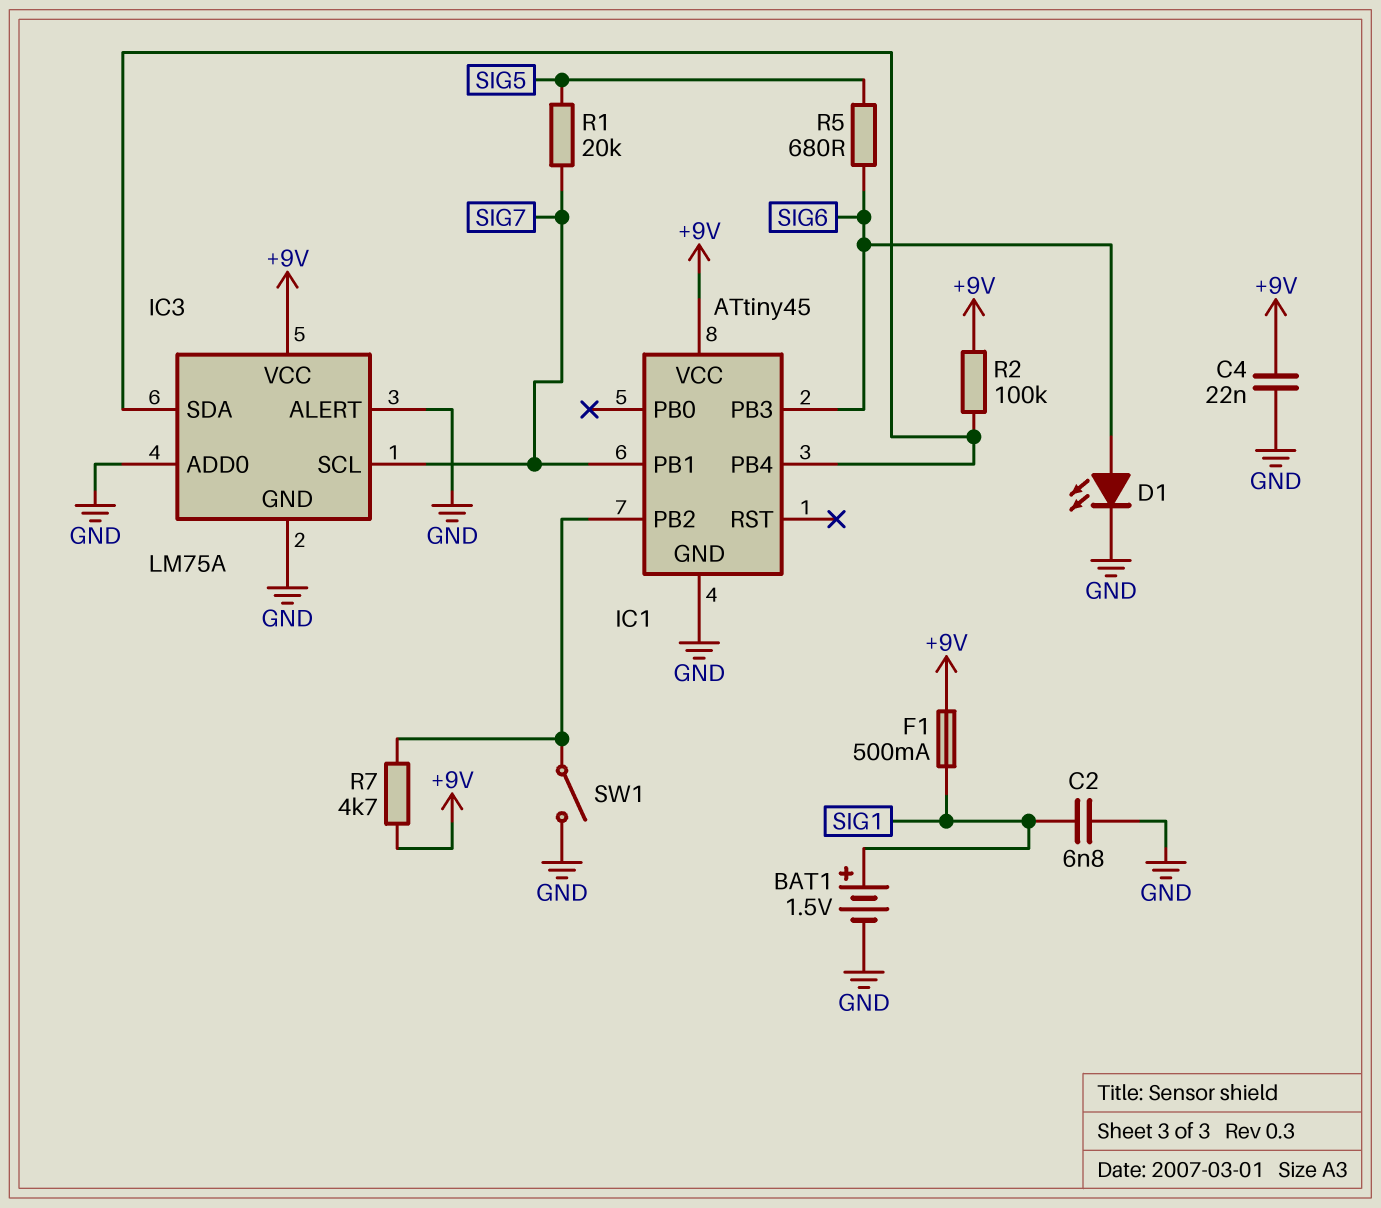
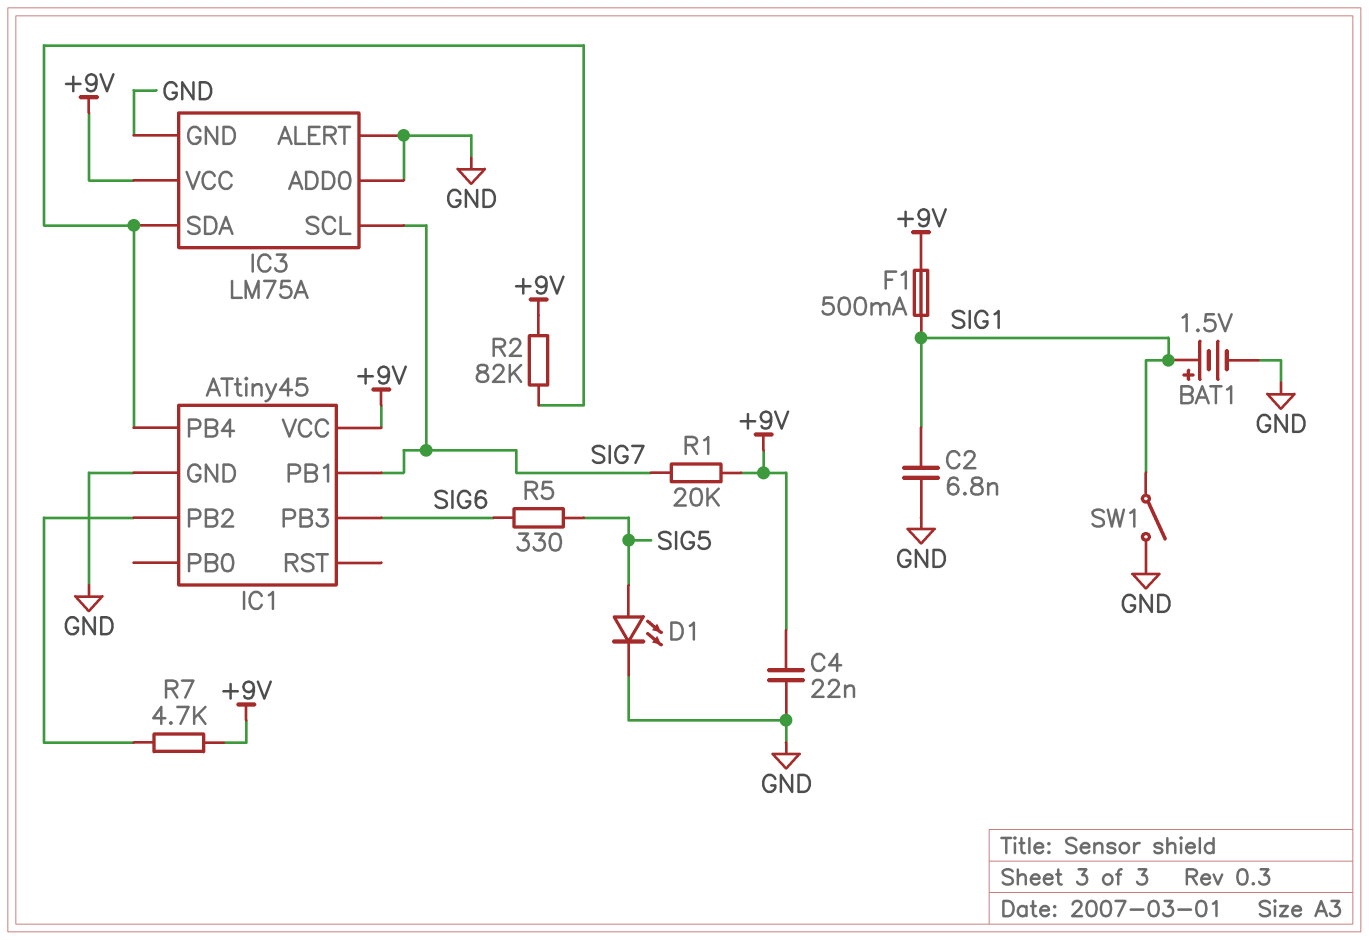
D1: LED (A SIG6, K GND) -> LED (A SIG5, K GND)
R1: 20k (SIG5, SIG7) -> 20k (+9V, SIG7)
R2: 100k (+9V, IC1/PB4) -> 82k (+9V, IC1/PB4)
R5: 680 (SIG5, SIG6) -> 330 (SIG5, SIG6)
SW1: switch (GND, IC1/PB2) -> switch (GND, SIG1)

